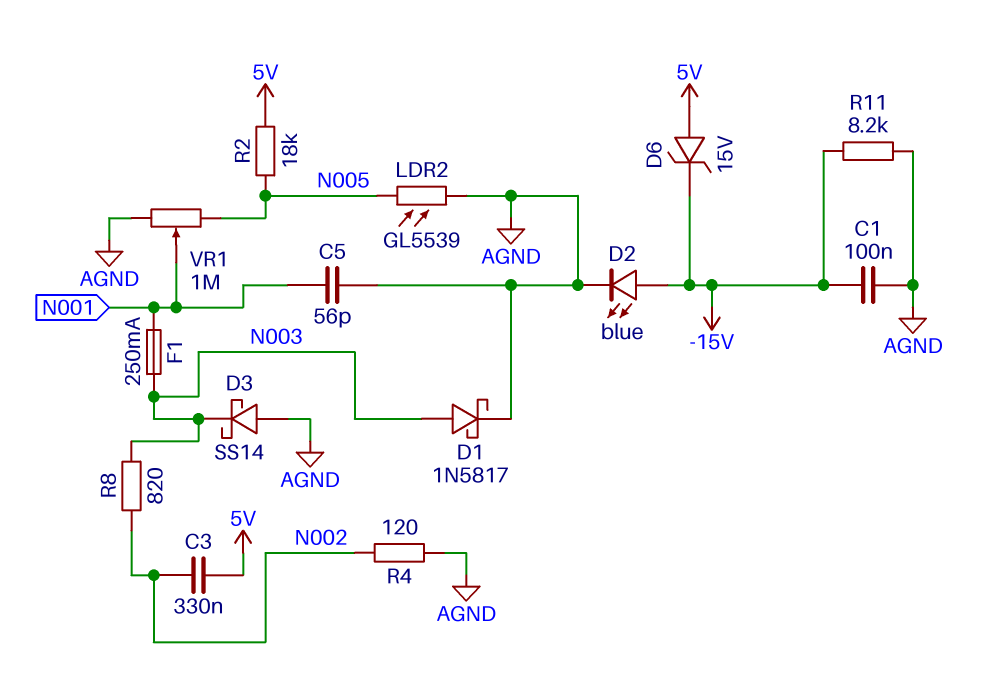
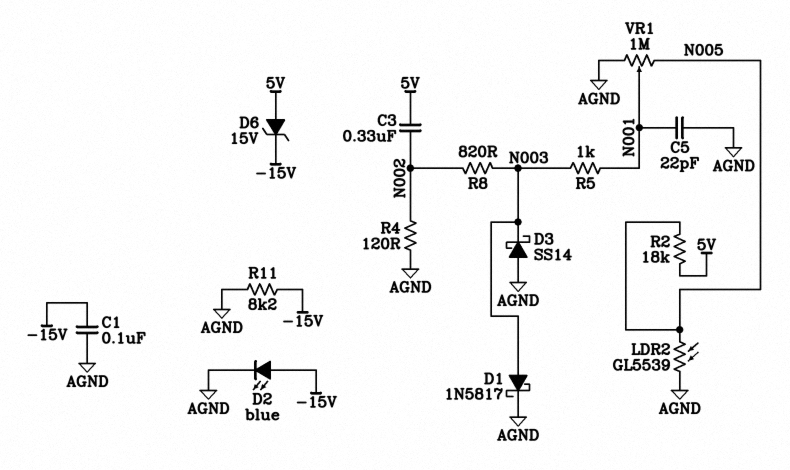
C5: 56pF (AGND, N001) -> 22pF (AGND, N001)
F1: 250mA (N001, N003) -> none
R5: none -> 1k (N001, N003)

